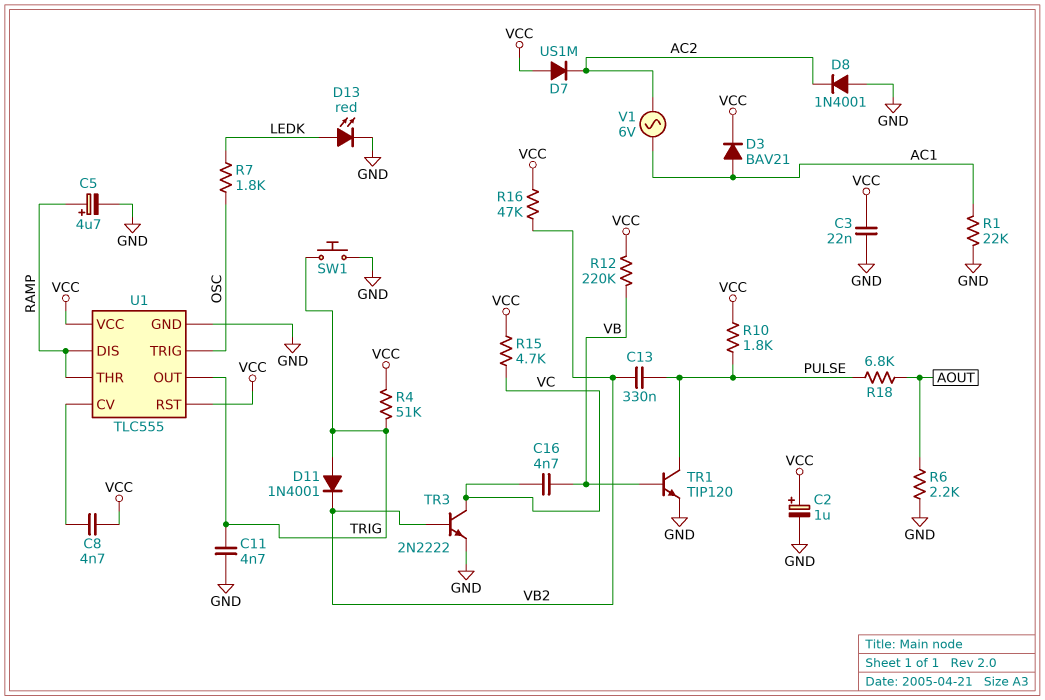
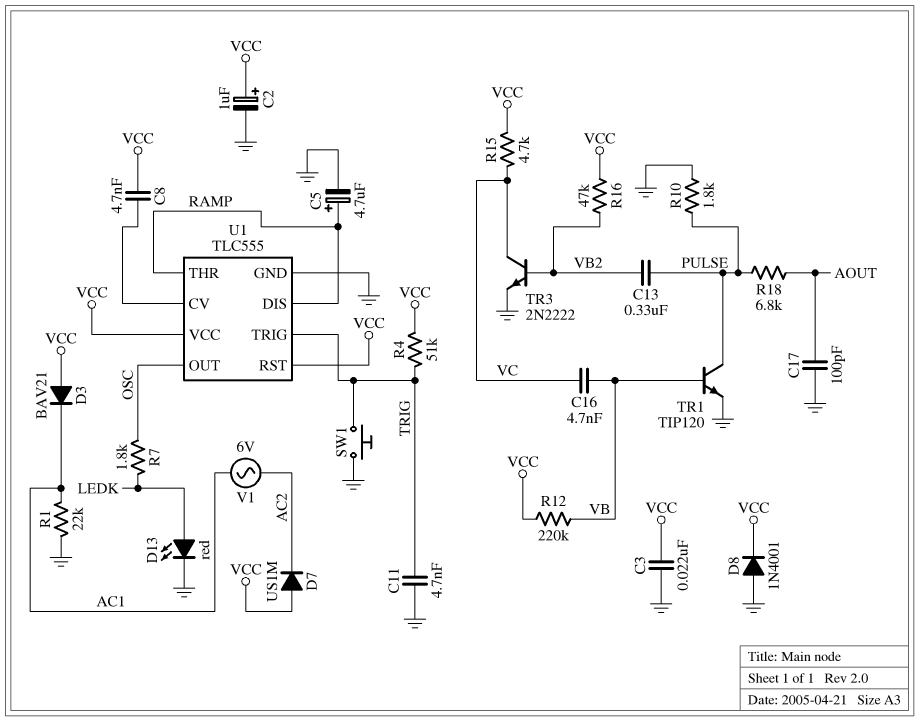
C17: none -> 100pF (AOUT, GND)
D3: diode BAV21 (A AC1, K VCC) -> diode BAV21 (A VCC, K AC1)
D8: diode 1N4001 (A GND, K AC2) -> diode 1N4001 (A GND, K VCC)
D11: diode 1N4001 (A TRIG, K VB2) -> none
R6: 2.2k (AOUT, GND) -> none
R10: 1.8k (PULSE, VCC) -> 1.8k (GND, PULSE)
U1 pin OUT: TRIG -> OSC
U1 pin TRIG: OSC -> TRIG

